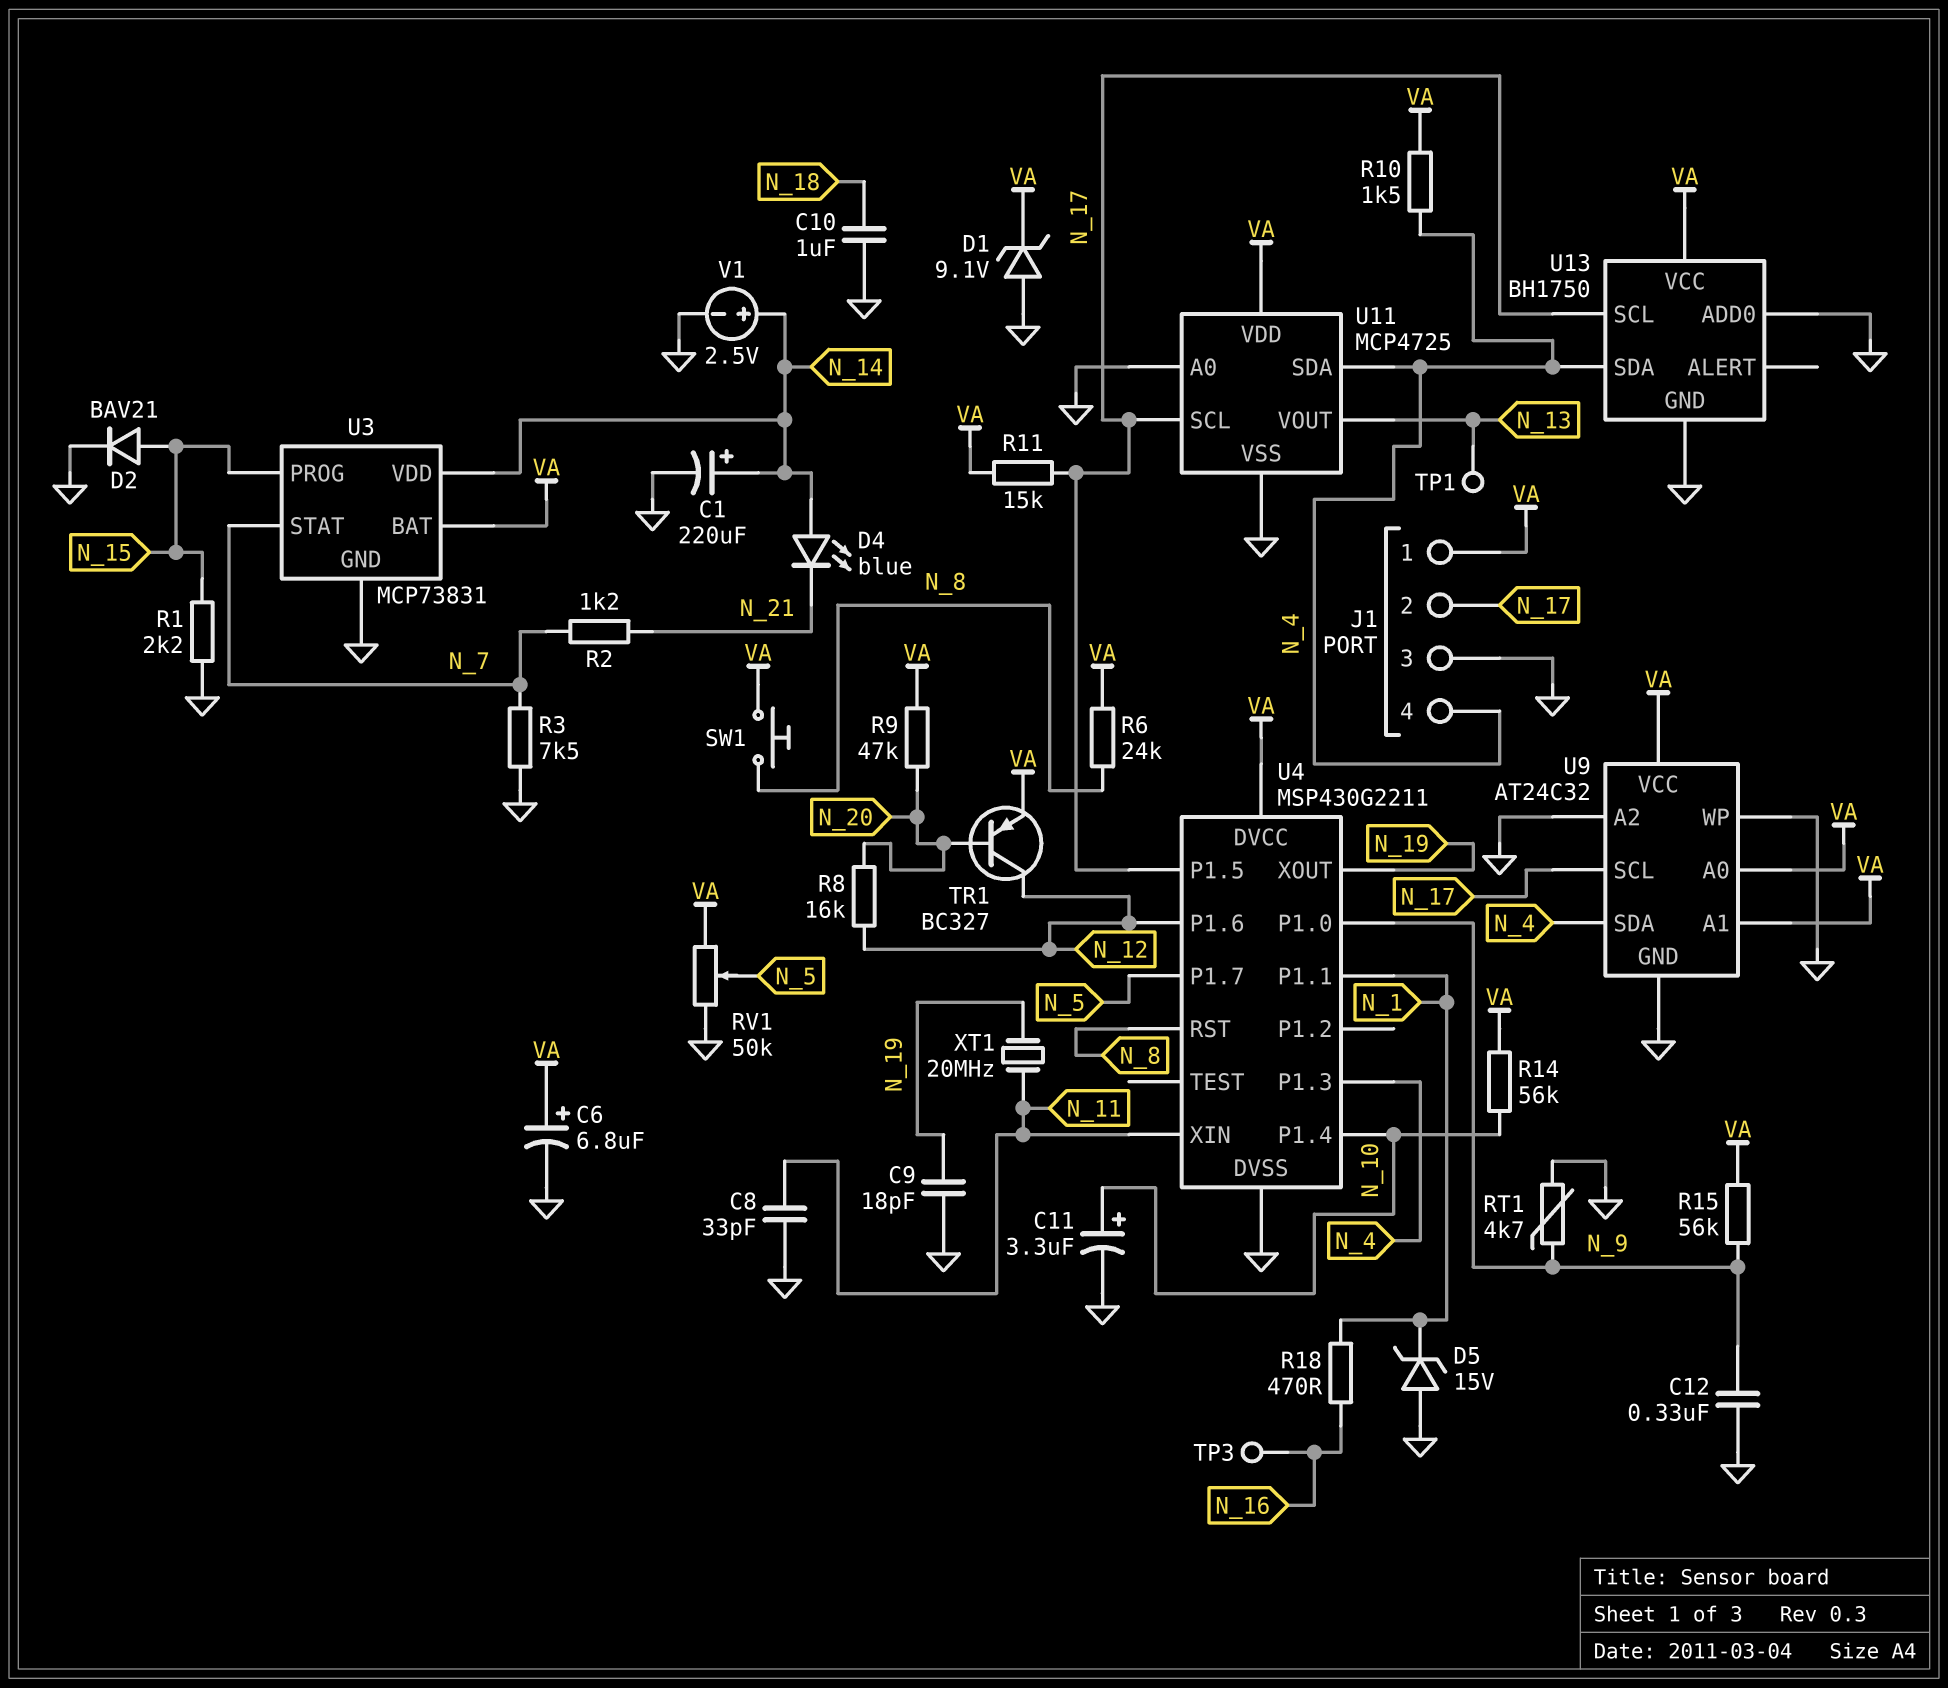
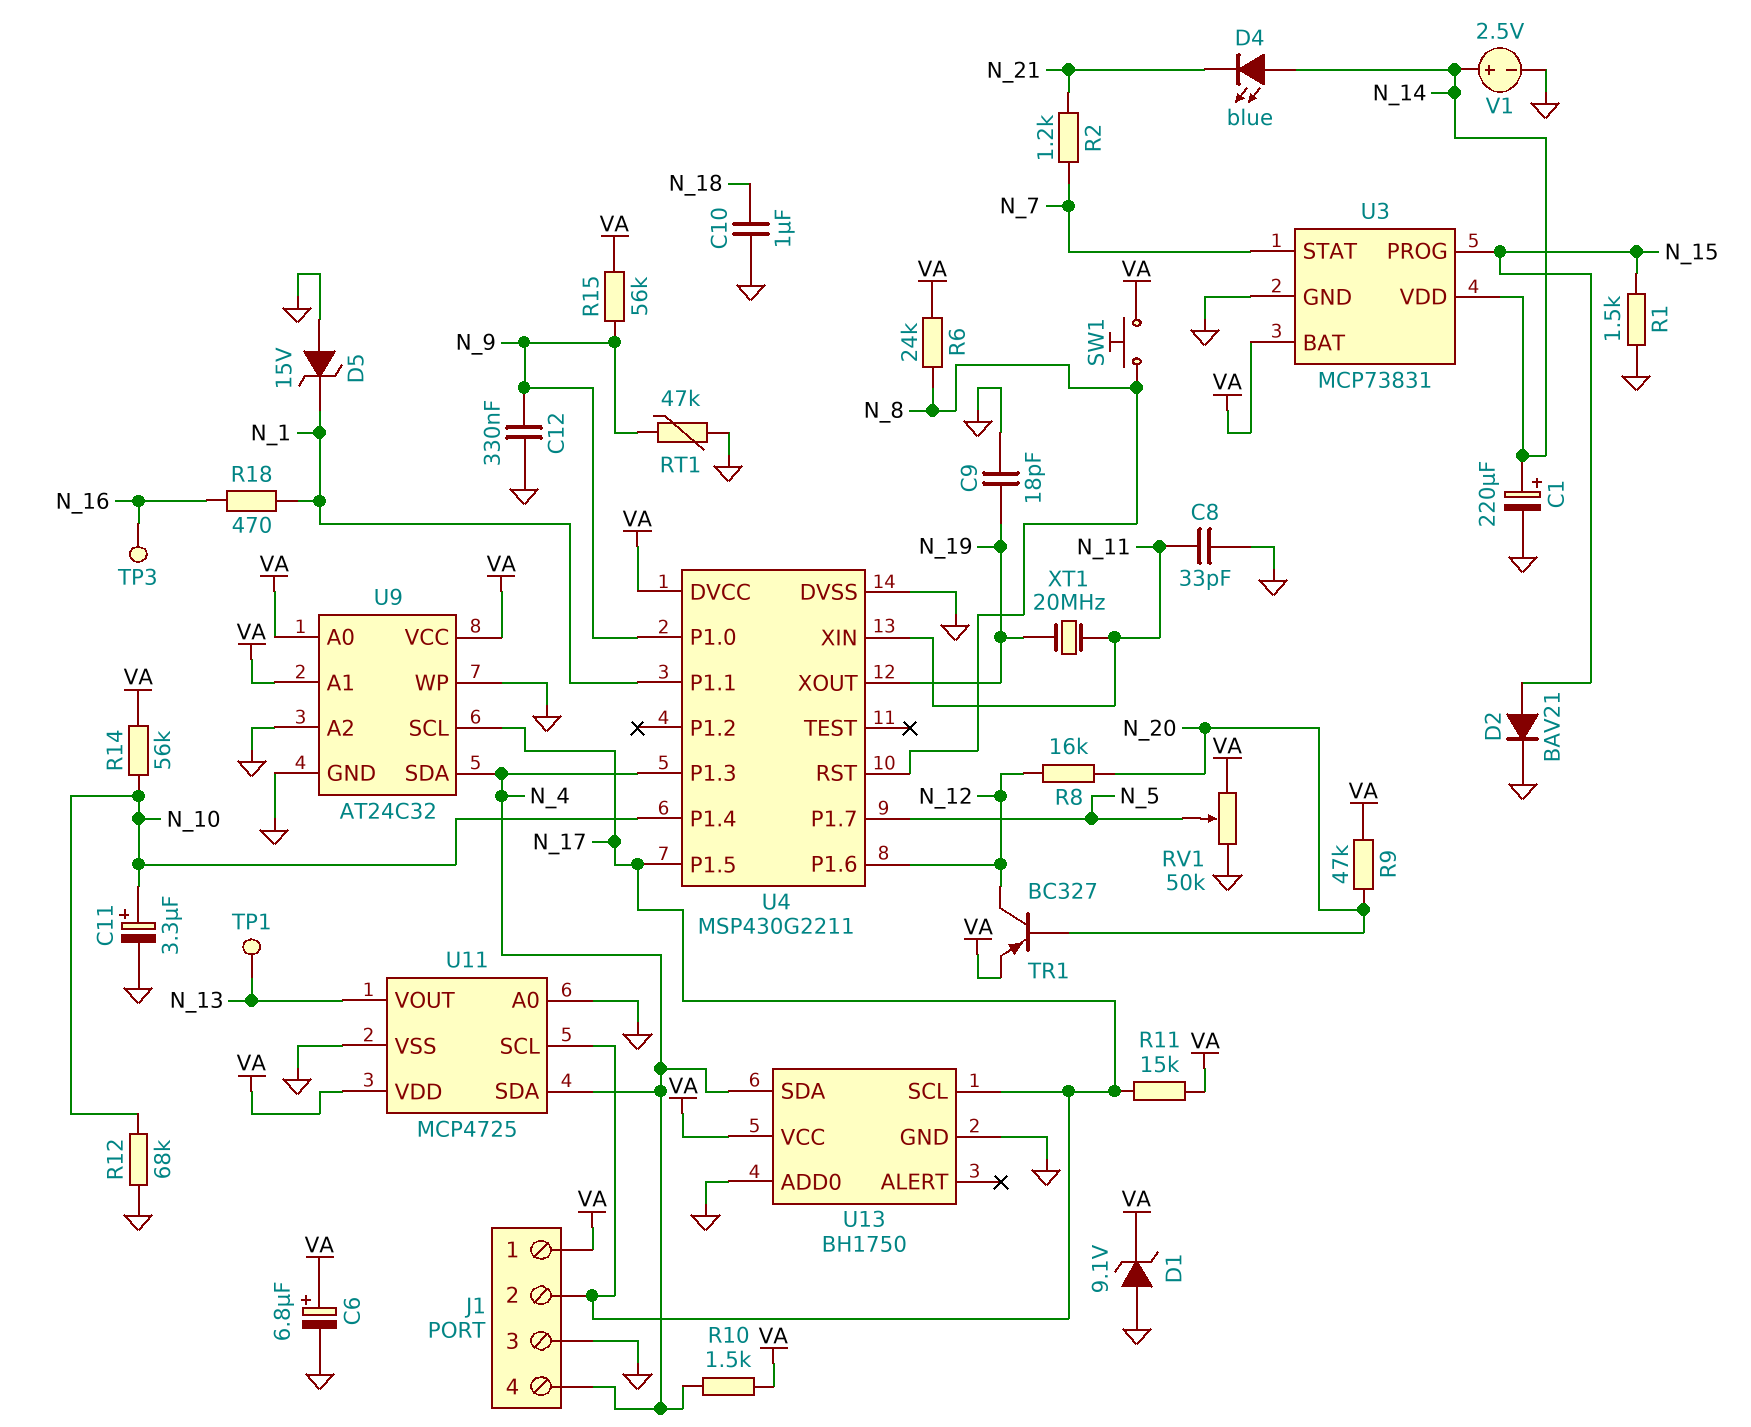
R1: 2.2k (GND, N_15) -> 1.5k (GND, N_15)
R3: 7.5k (GND, N_7) -> none
R12: none -> 68k (GND, N_10)
RT1: 4.7k (GND, N_9) -> 47k (GND, N_9)

